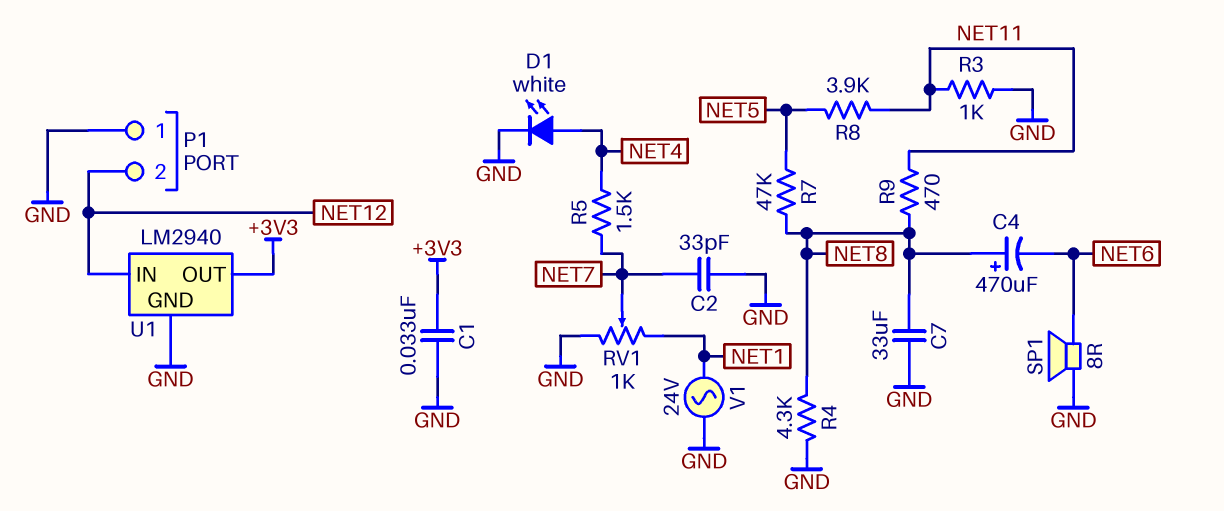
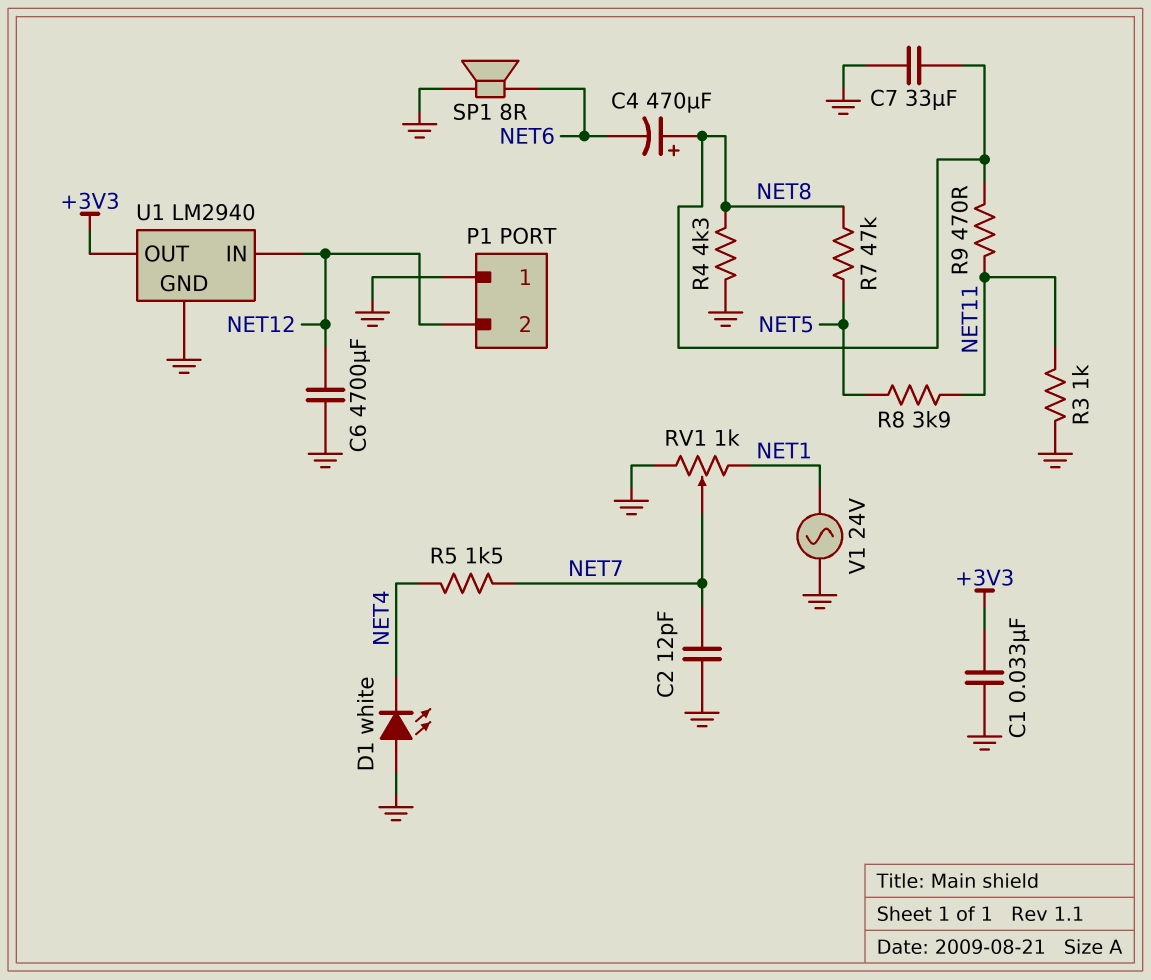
C2: 33pF (GND, NET7) -> 12pF (GND, NET7)
C6: none -> 4700uF (GND, NET12)
D1: LED white (A NET4, K GND) -> LED white (A GND, K NET4)

